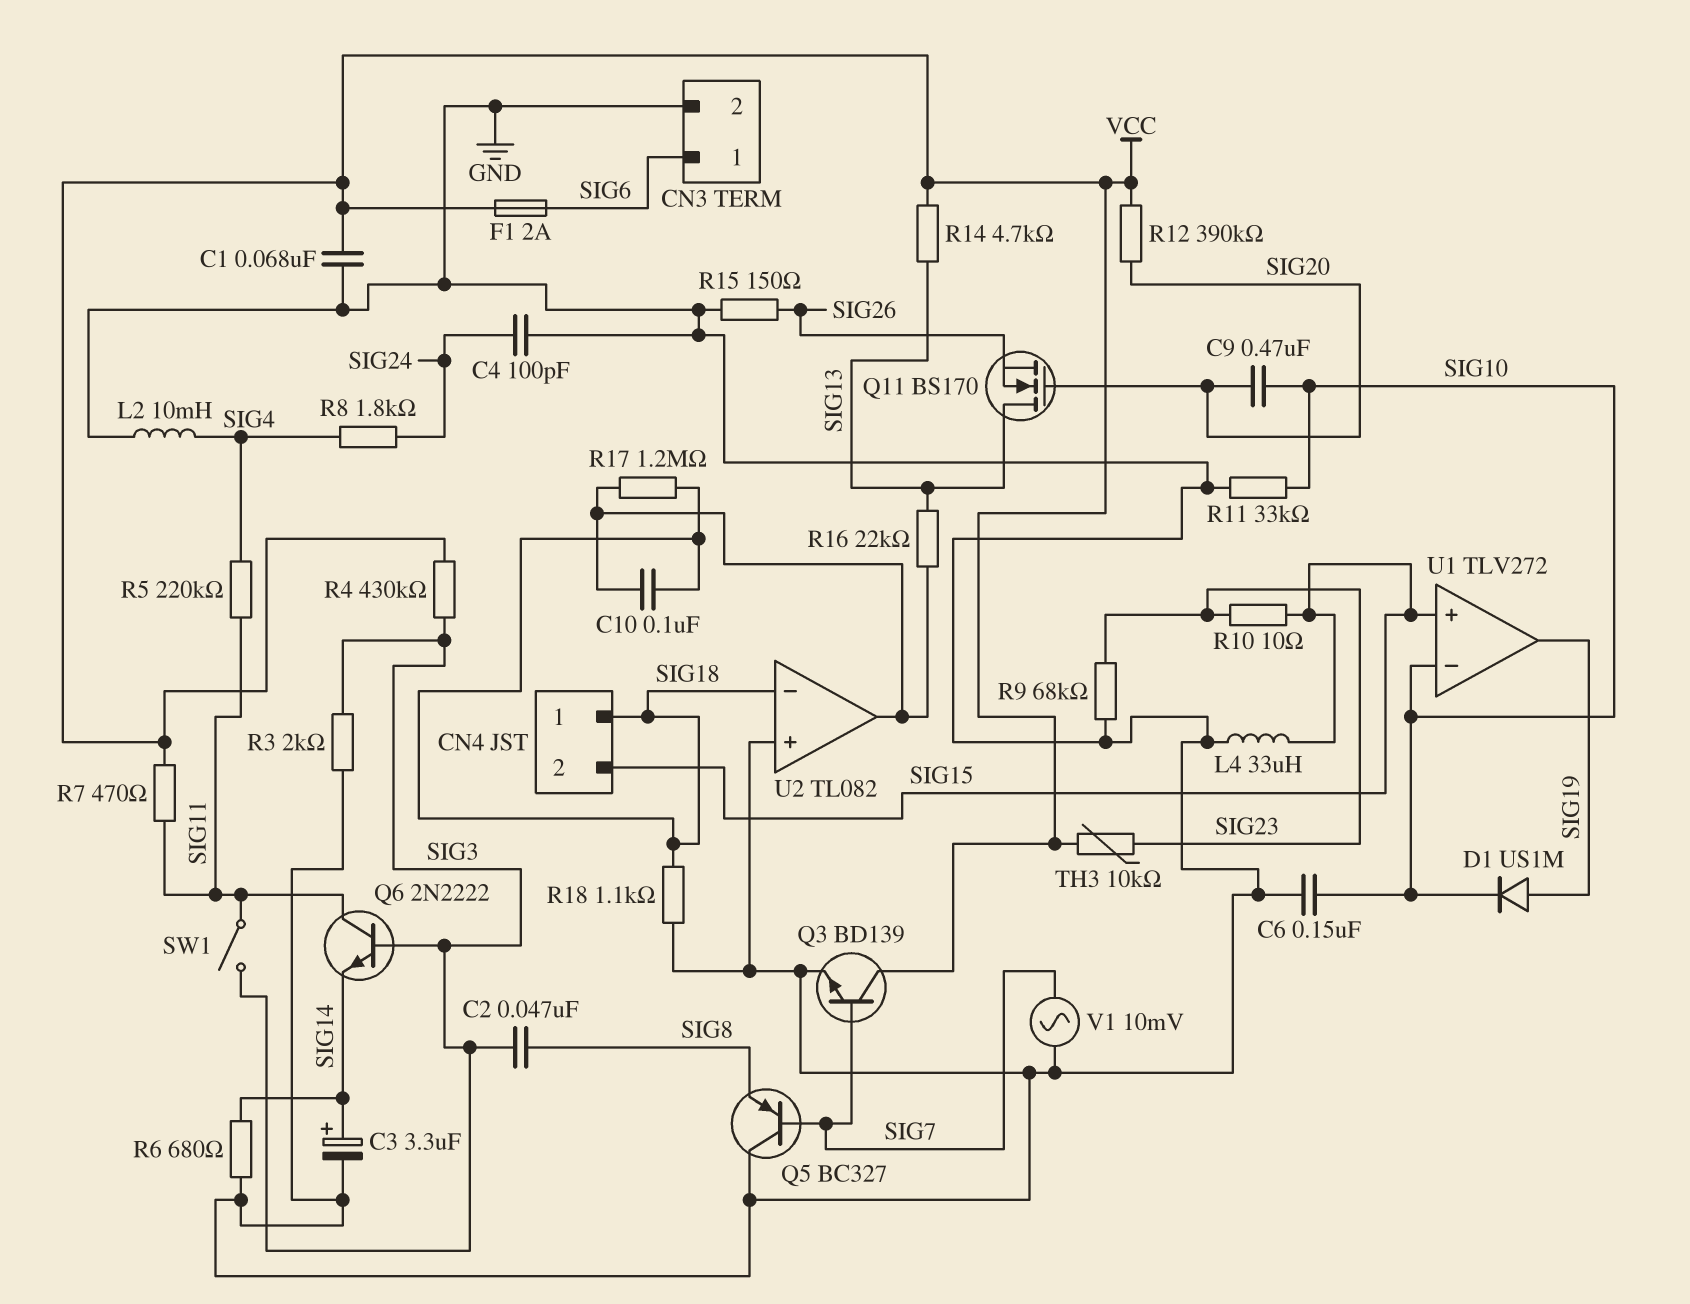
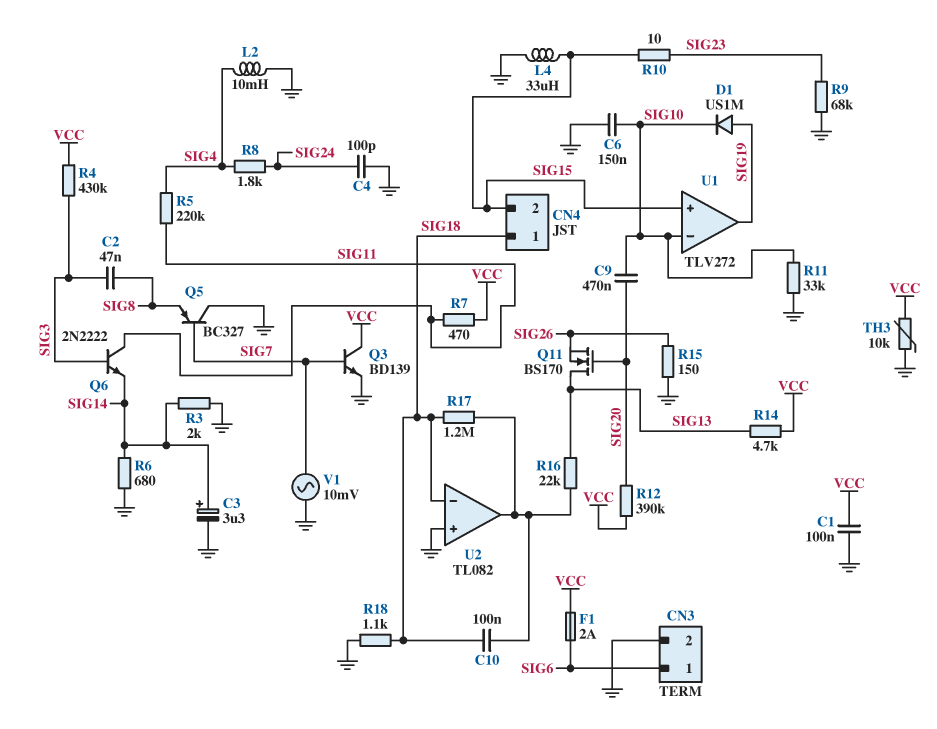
C1: 68nF (GND, VCC) -> 100nF (GND, VCC)
R3: 2k (GND, SIG3) -> 2k (GND, SIG14)
SW1: switch (SIG3, SIG11) -> none
TH3: 10k (SIG23, VCC) -> 10k (GND, VCC)

